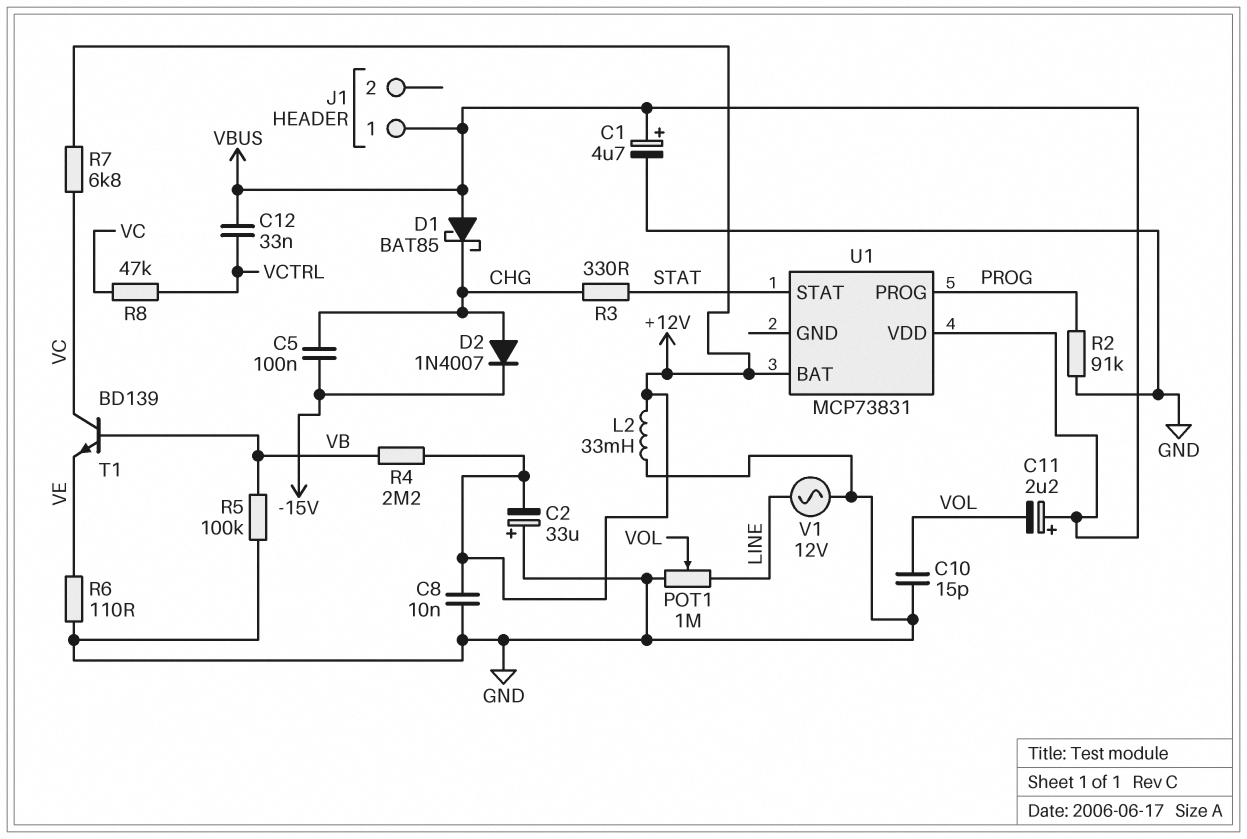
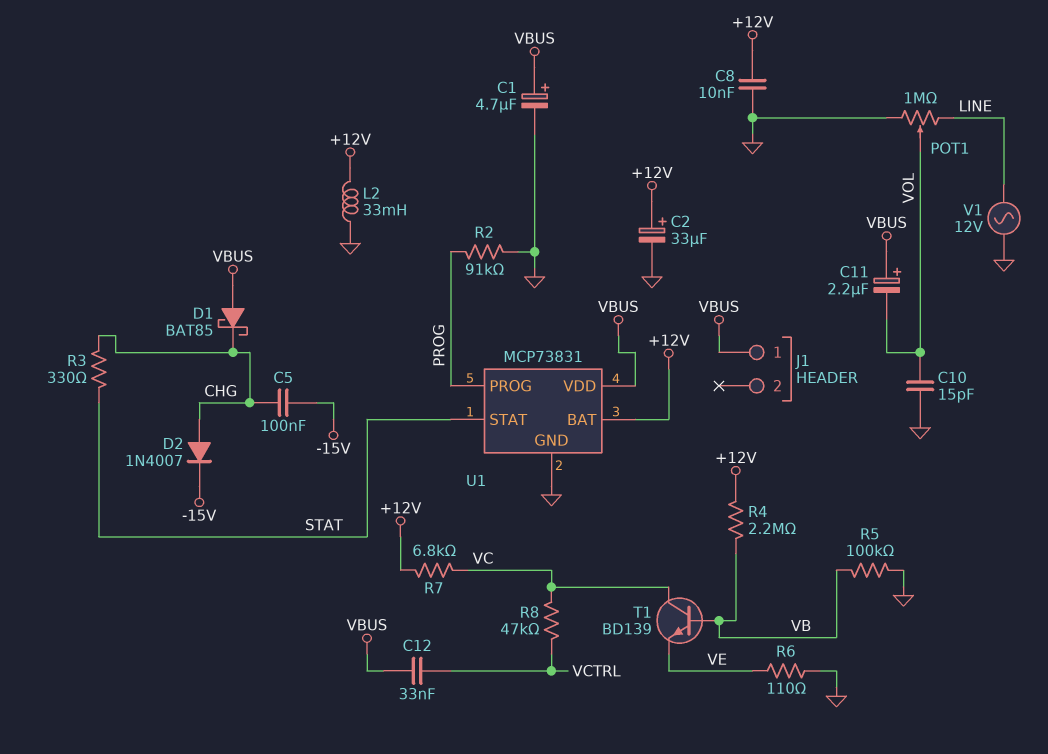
C2: 33uF (plus GND, minus +12V) -> 33uF (plus +12V, minus GND)
U1 pin GND: none -> GND

